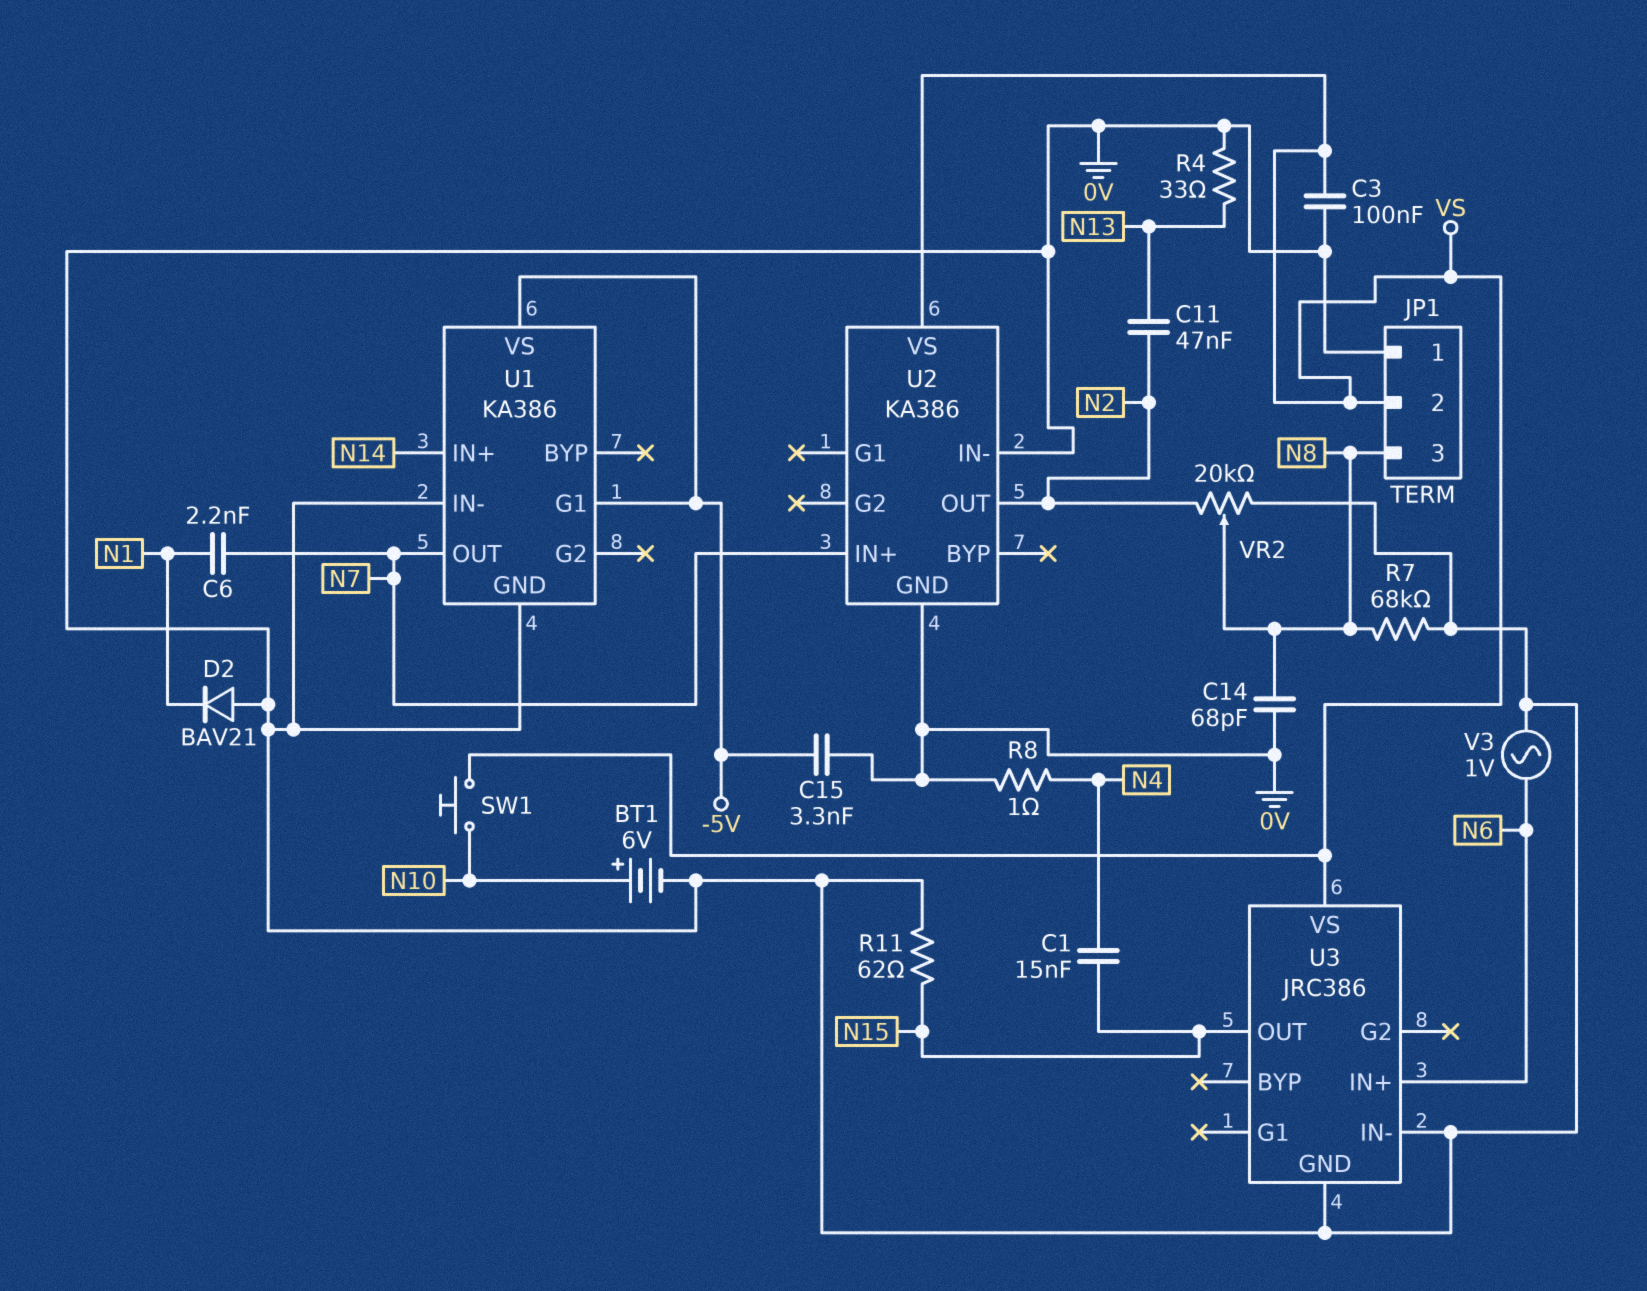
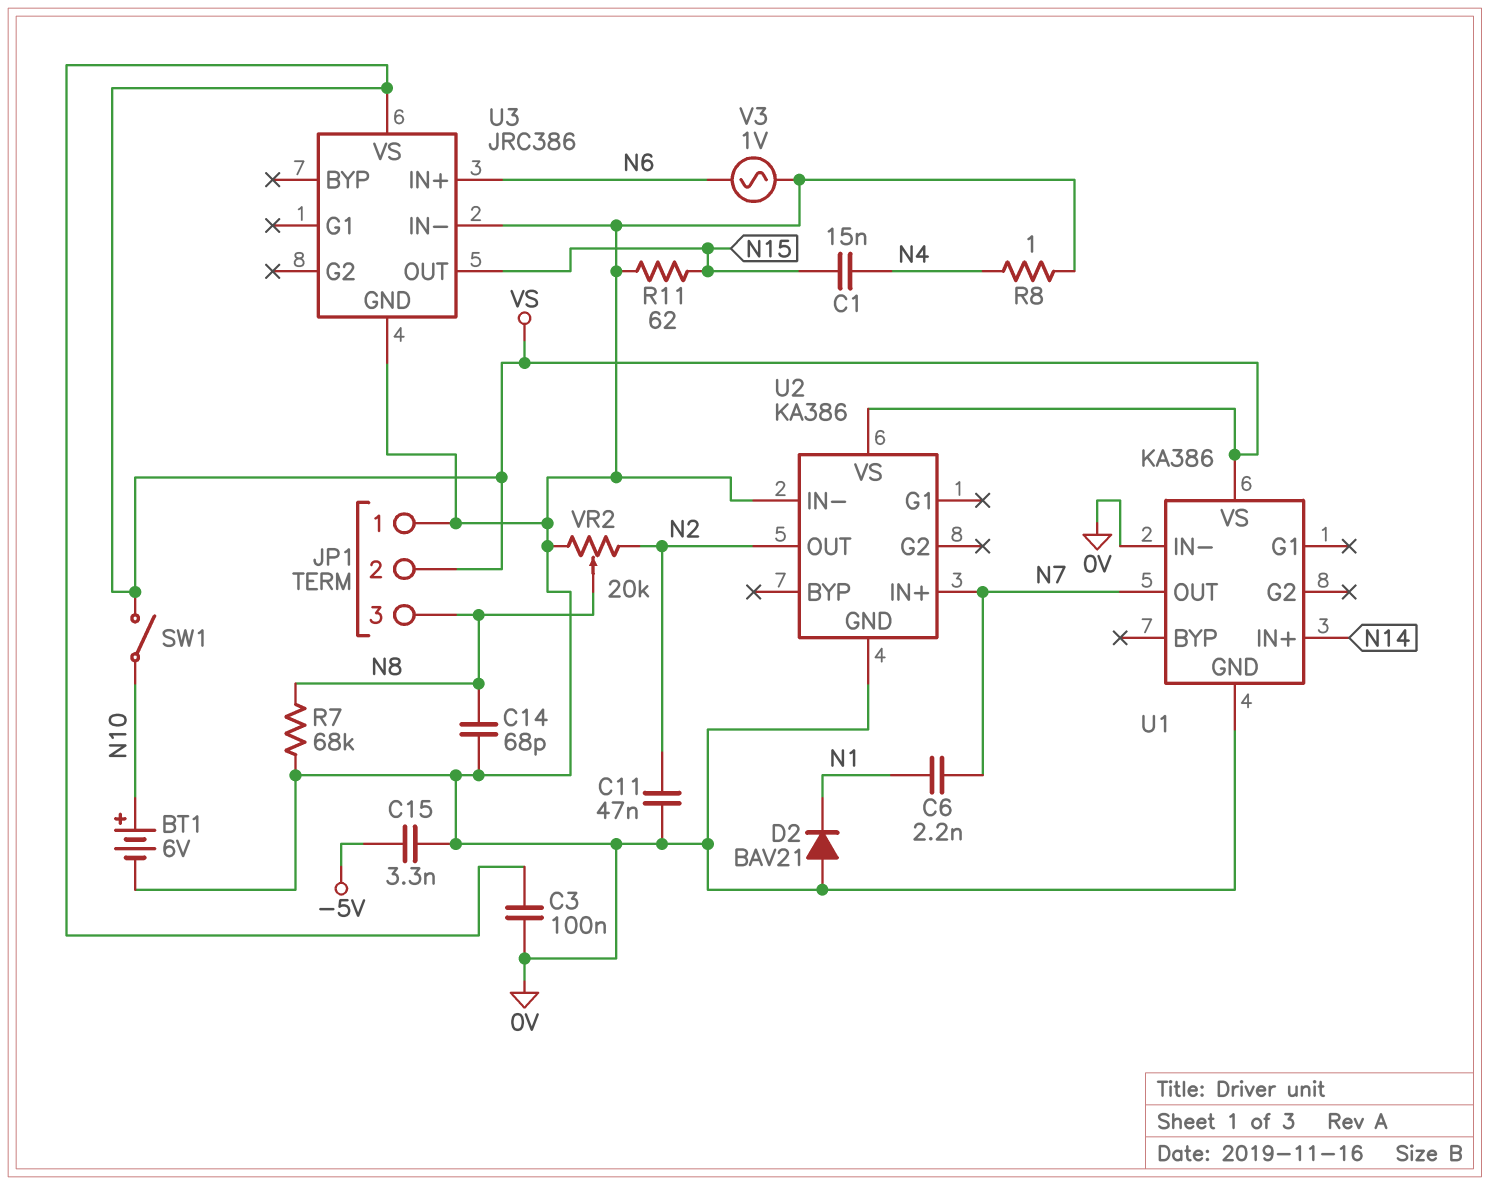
C11: 47nF (N2, N13) -> 47nF (0V, N2)
R4: 33 (0V, N13) -> none
SW1: button (N10, VS) -> switch (N10, VS)
U1 pin G1: -5V -> none
U1 pin VS: -5V -> VS

